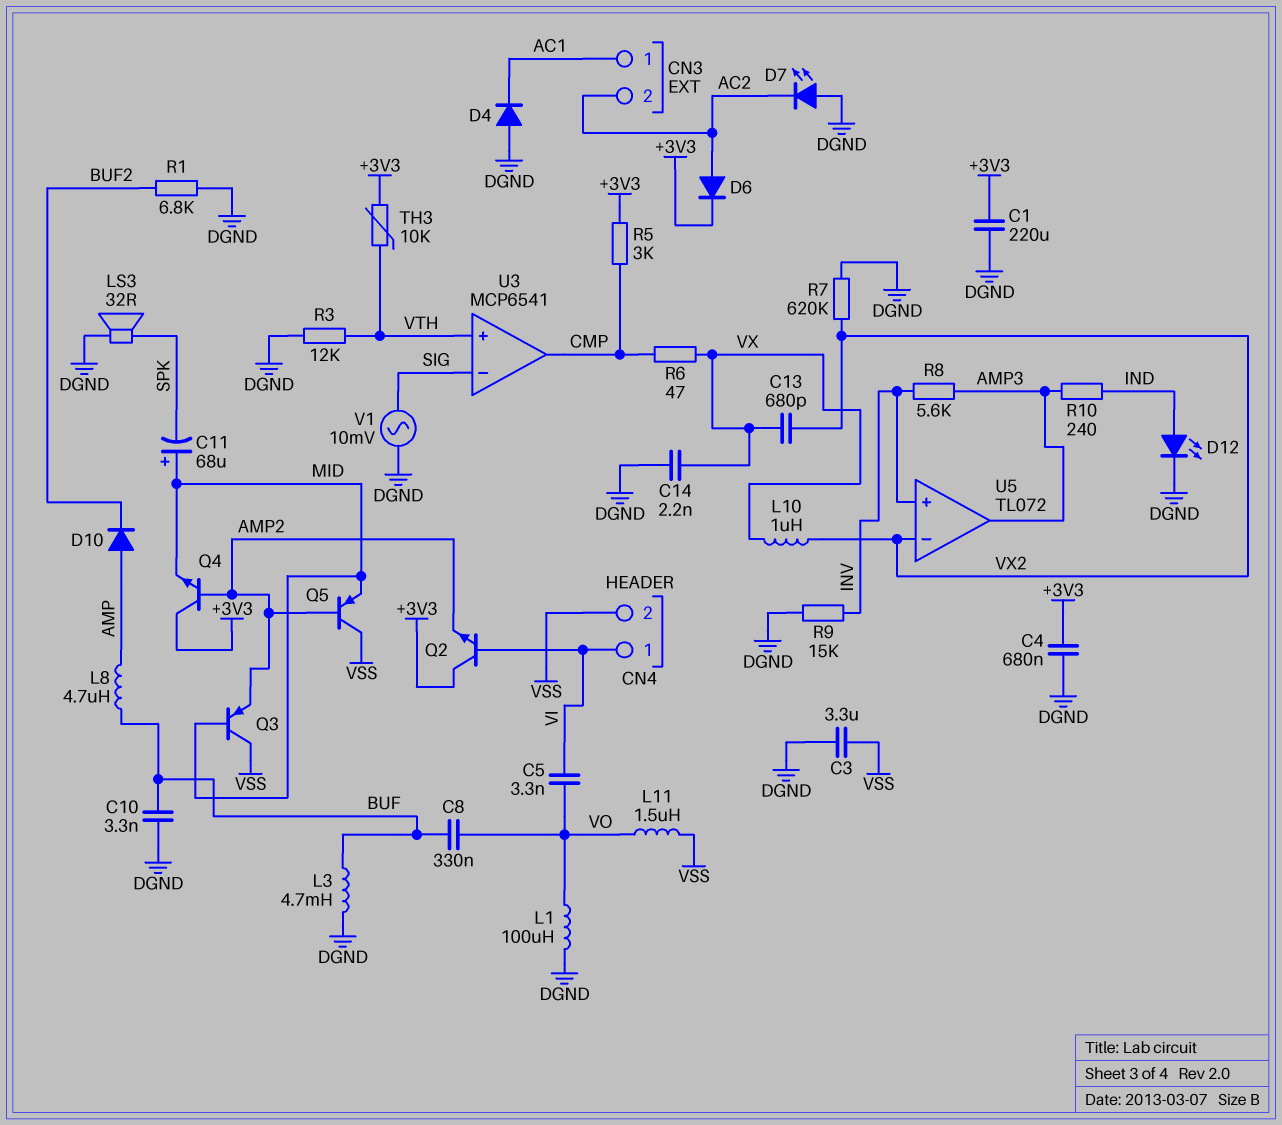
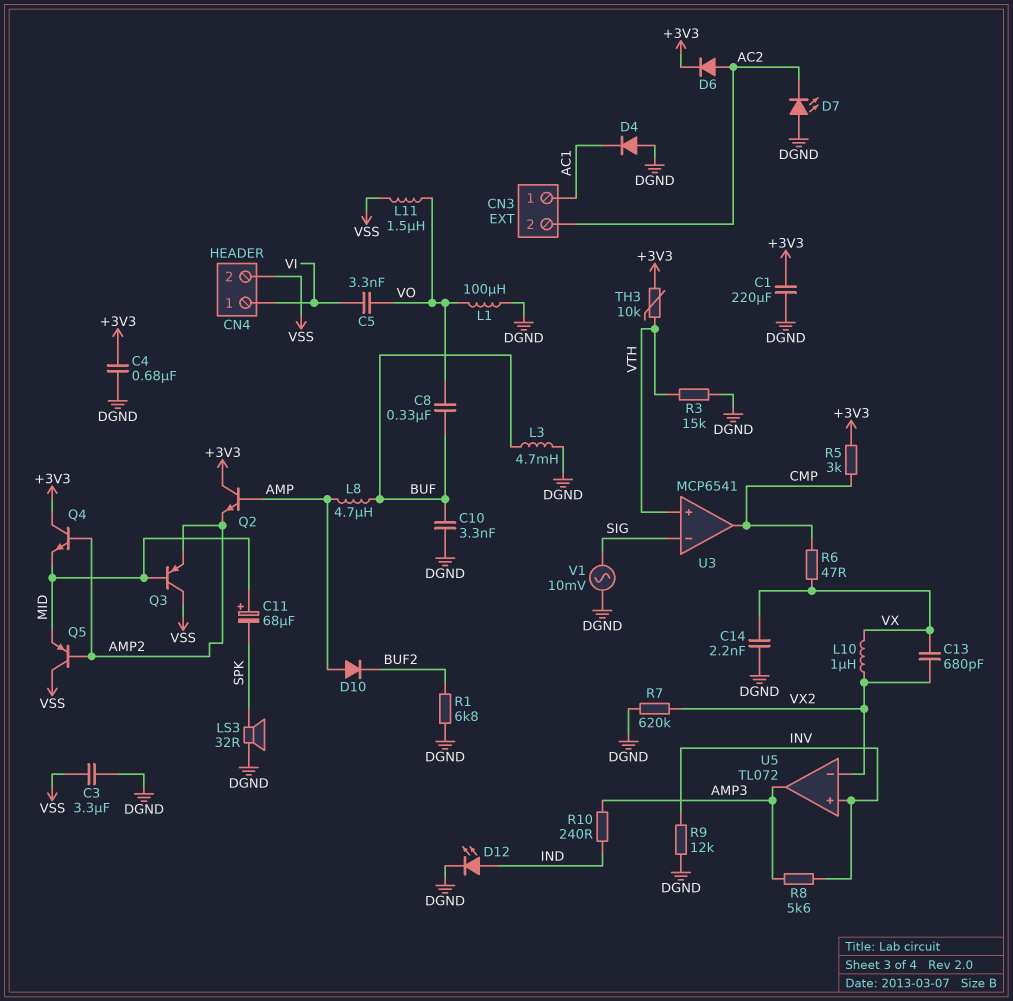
Q2: NPN (B VI, C +3V3, E AMP2) -> NPN (B AMP, C +3V3, E AMP2)
R3: 12k (DGND, VTH) -> 15k (DGND, VTH)
R9: 15k (DGND, INV) -> 12k (DGND, INV)

